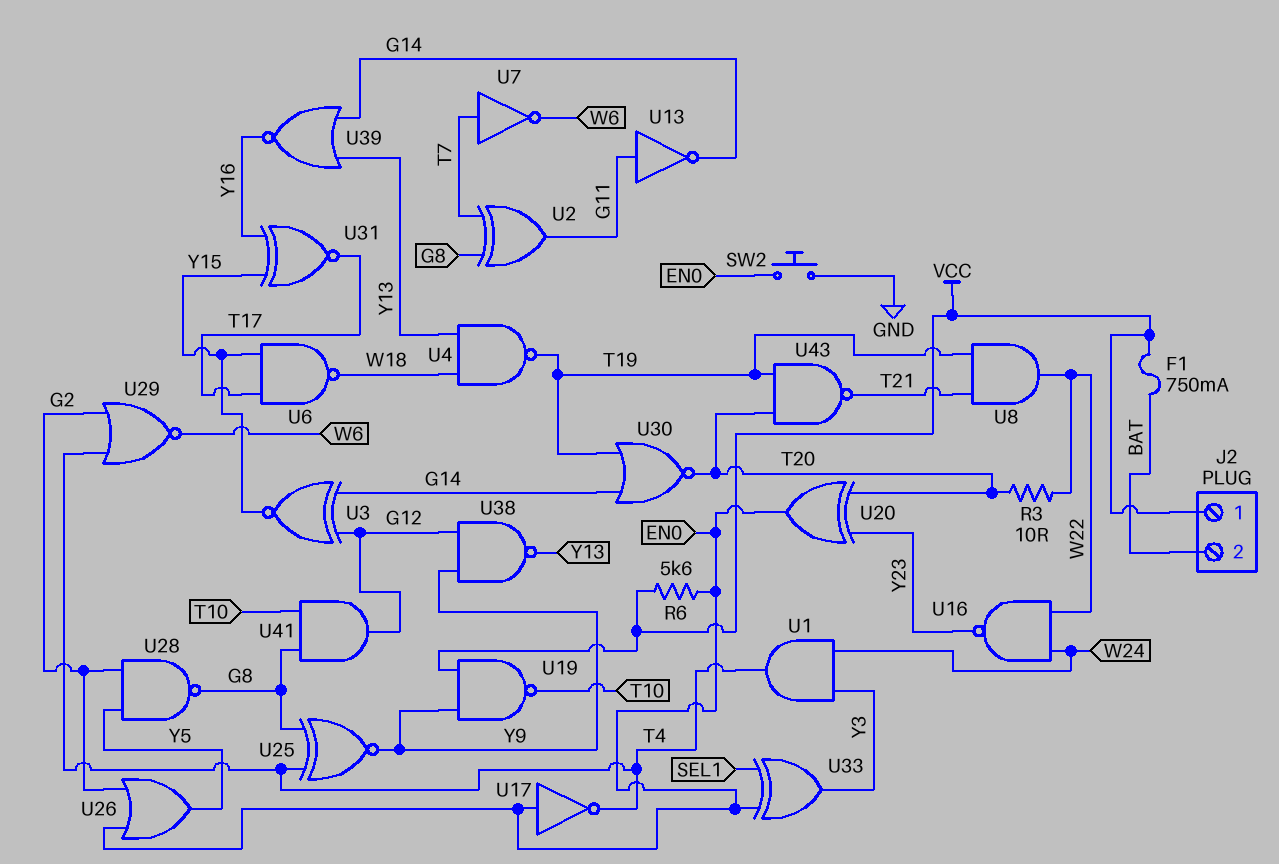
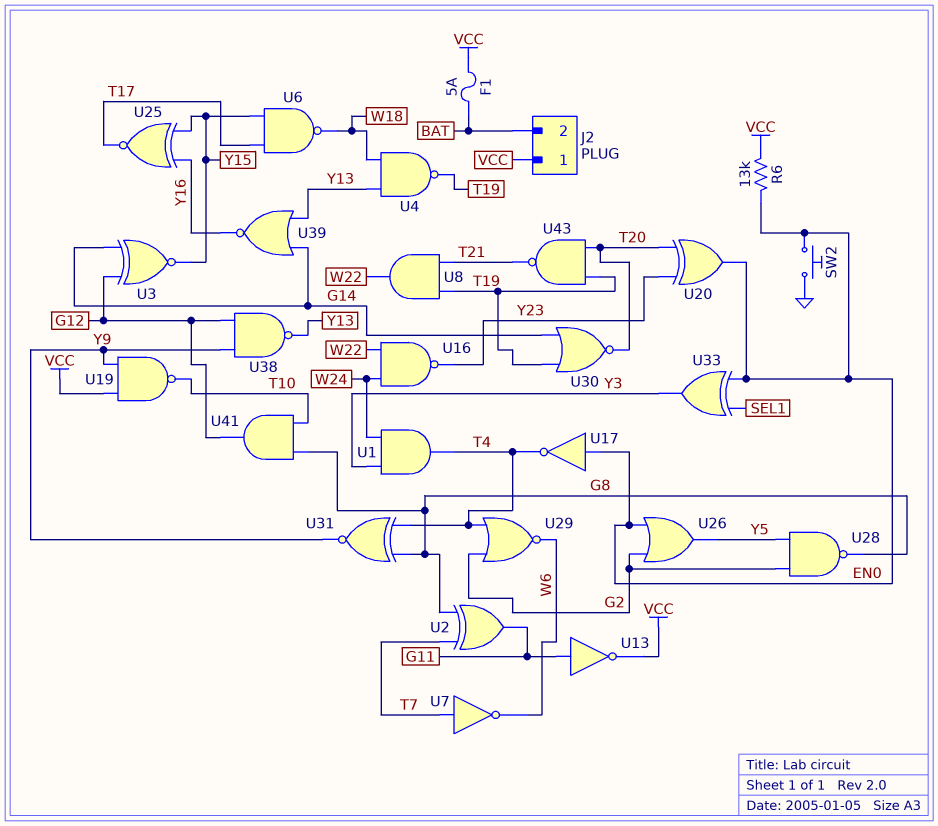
F1: 750mA (BAT, VCC) -> 5A (BAT, VCC)
R3: 10 (T20, W22) -> none
R6: 5.6k (EN0, VCC) -> 13k (EN0, VCC)
U13: NOT (in G11, out G14) -> NOT (in G11, out VCC)
U25: XNOR (in G8, in T4, out Y9) -> XNOR (in Y15, in Y16, out T17)
U31: XNOR (in Y15, in Y16, out T17) -> XNOR (in G8, in T4, out Y9)

